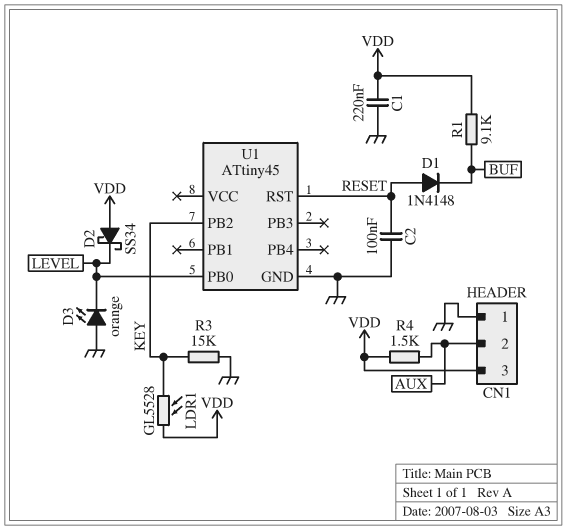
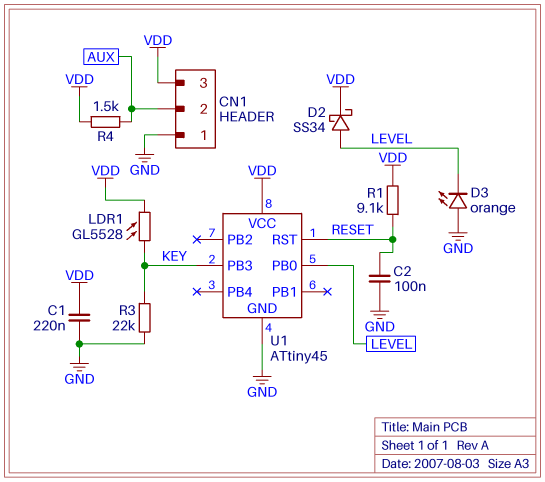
D1: diode 1N4148 (A RESET, K BUF) -> none
D2: schottky SS34 (A VDD, K LEVEL) -> schottky SS34 (A LEVEL, K VDD)
R1: 9.1k (BUF, VDD) -> 9.1k (RESET, VDD)
R3: 15k (GND, KEY) -> 22k (GND, KEY)
U1 pin PB2: KEY -> none
U1 pin PB3: none -> KEY
U1 pin VCC: none -> VDD

